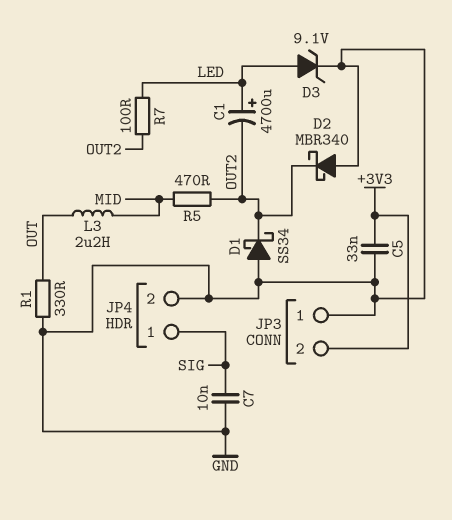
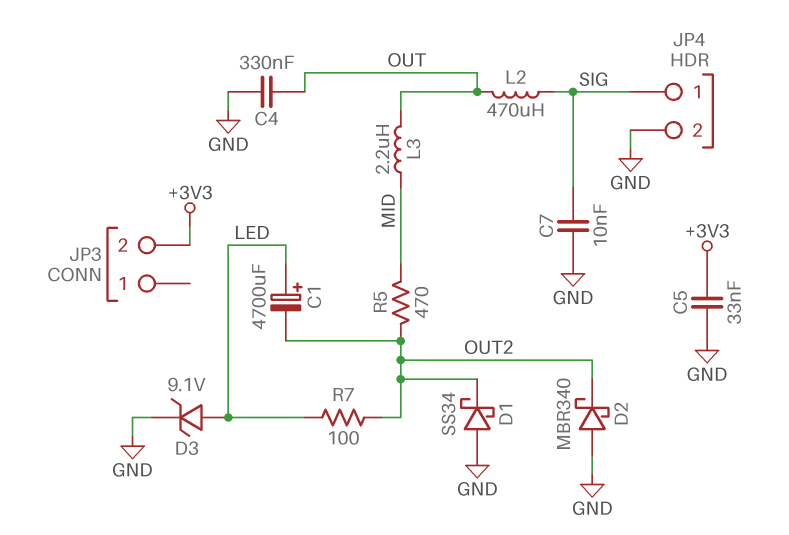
C4: none -> 330nF (GND, OUT)
JP3 pin 1: GND -> none
L2: none -> 470uH (OUT, SIG)
R1: 330 (GND, OUT) -> none

